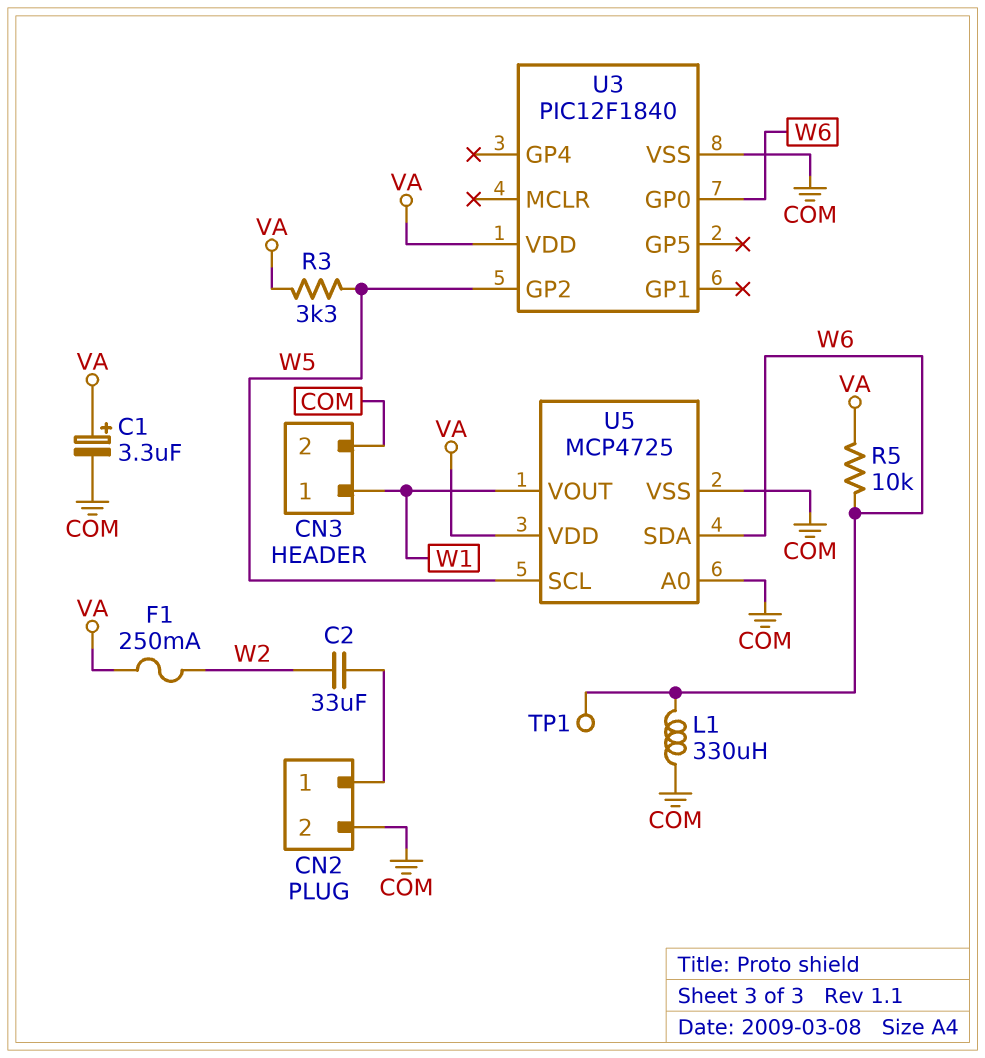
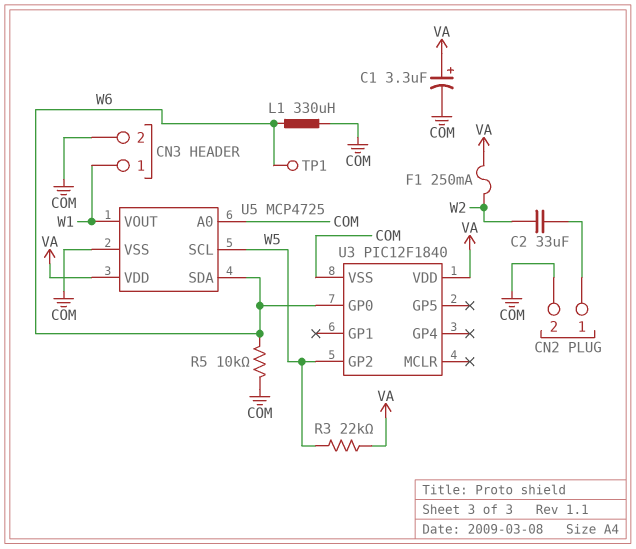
R3: 3.3k (VA, W5) -> 22k (VA, W5)
R5: 10k (VA, W6) -> 10k (COM, W6)

